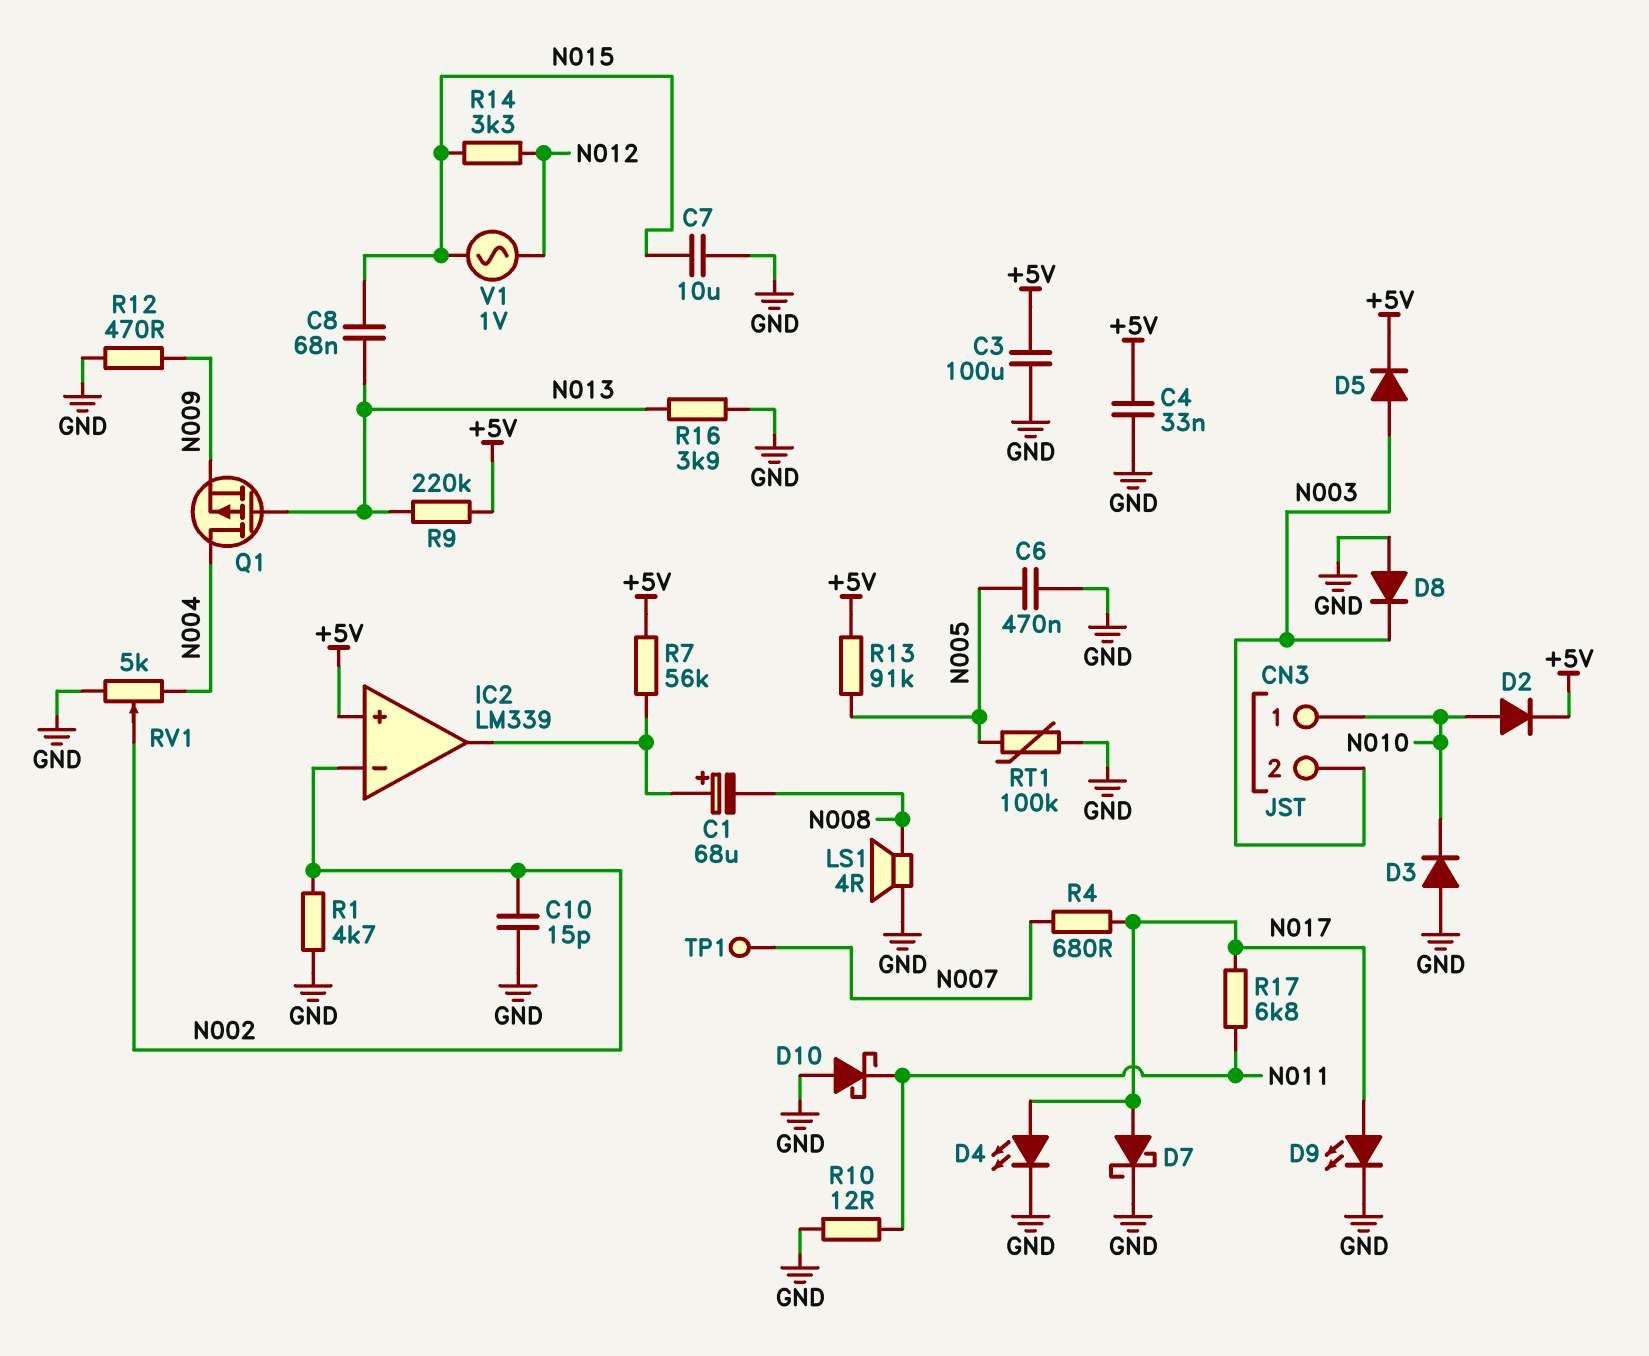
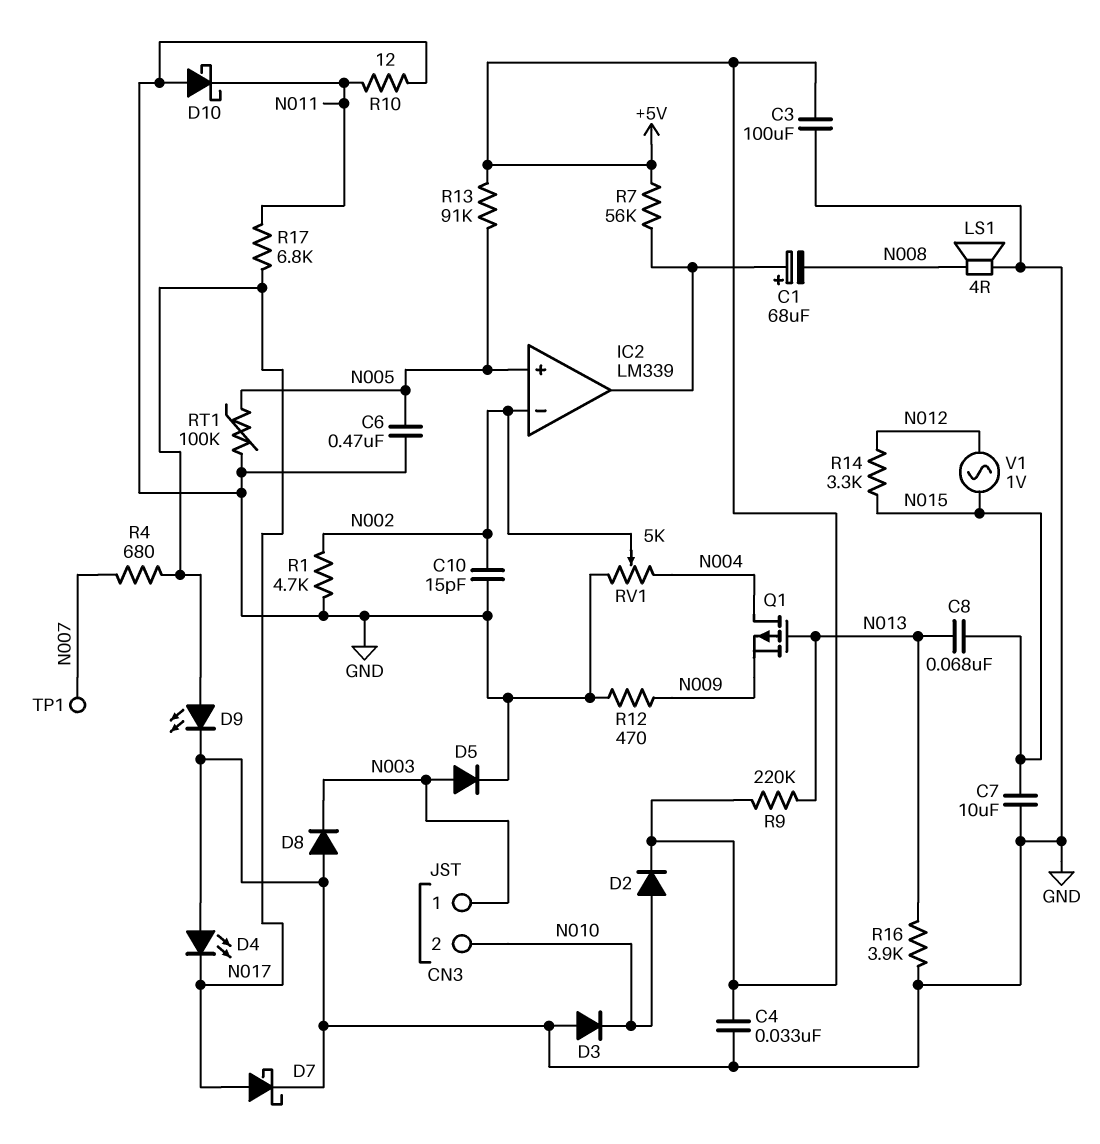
CN3 pin 1: N010 -> N003
CN3 pin 2: N003 -> N010
D4: LED (A N017, K GND) -> LED (A GND, K N017)
D5: diode (A N003, K +5V) -> diode (A N003, K GND)
IC2 pin in+: +5V -> N005

